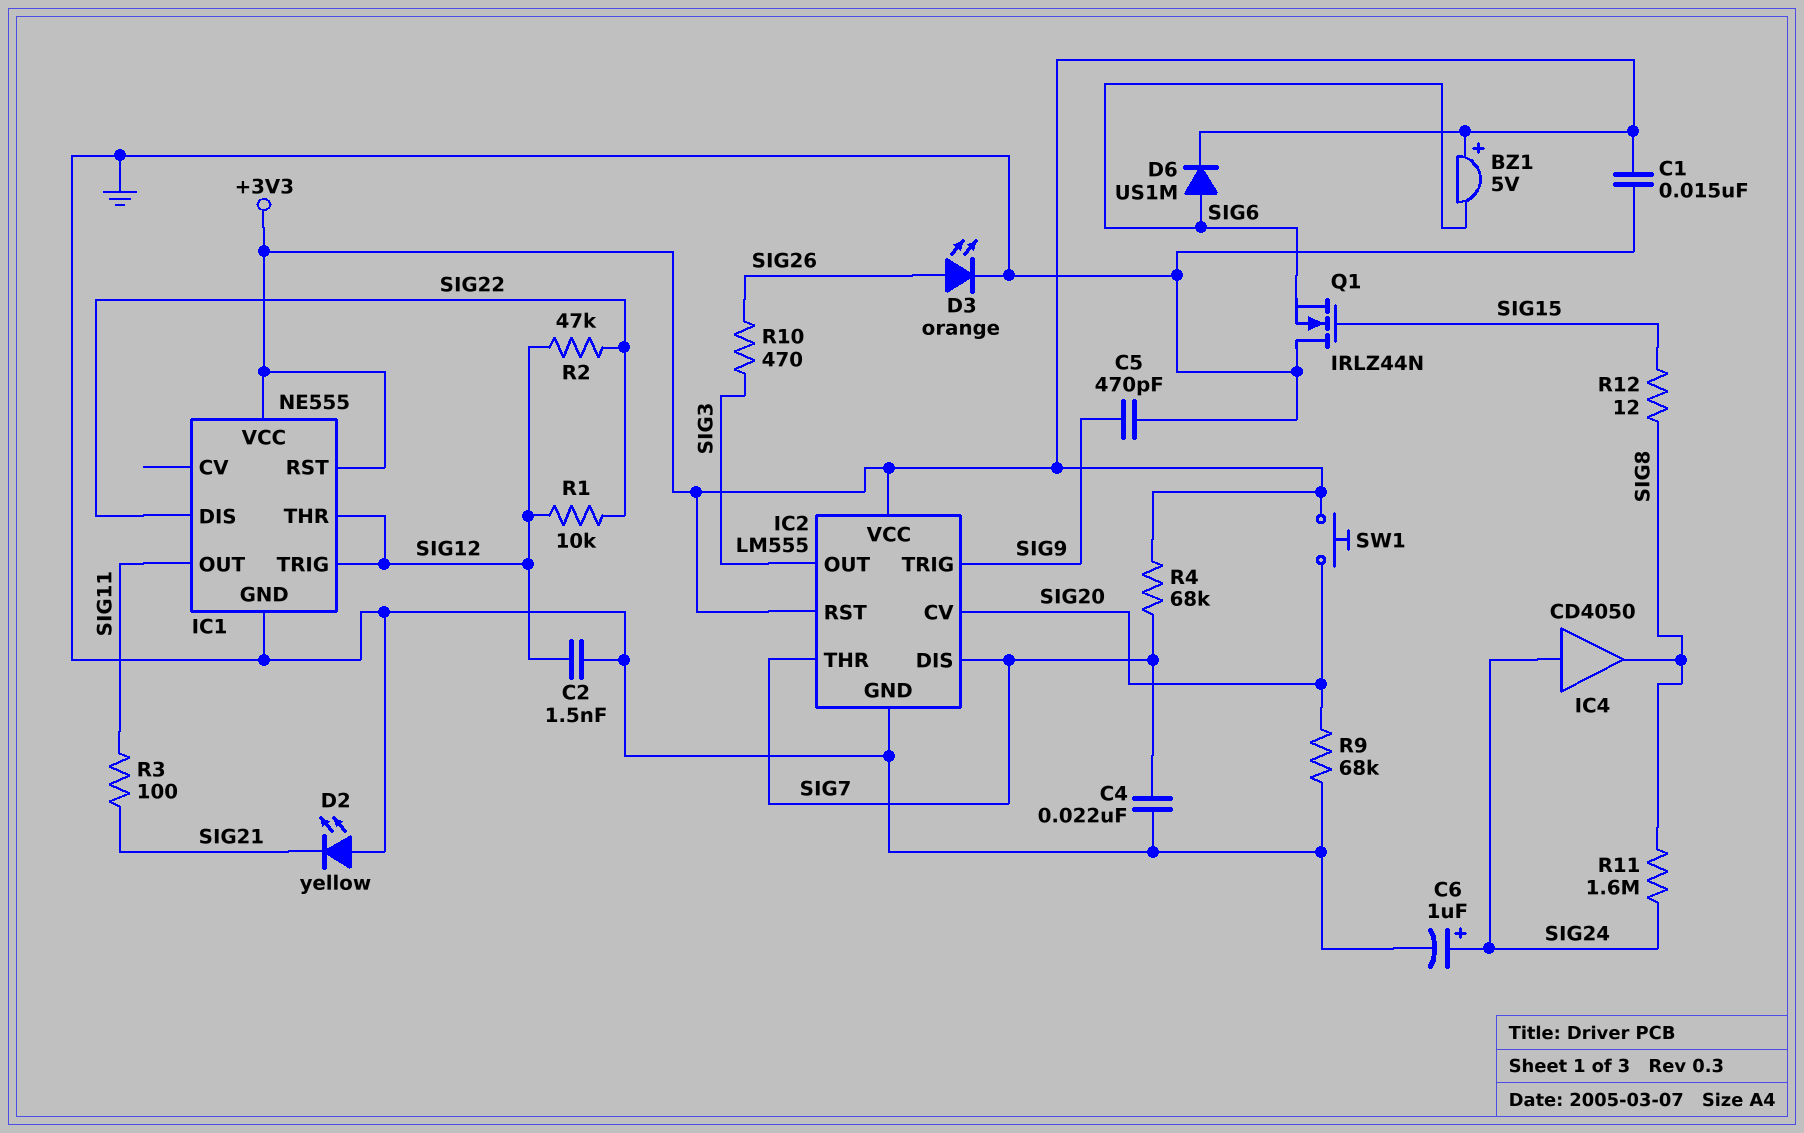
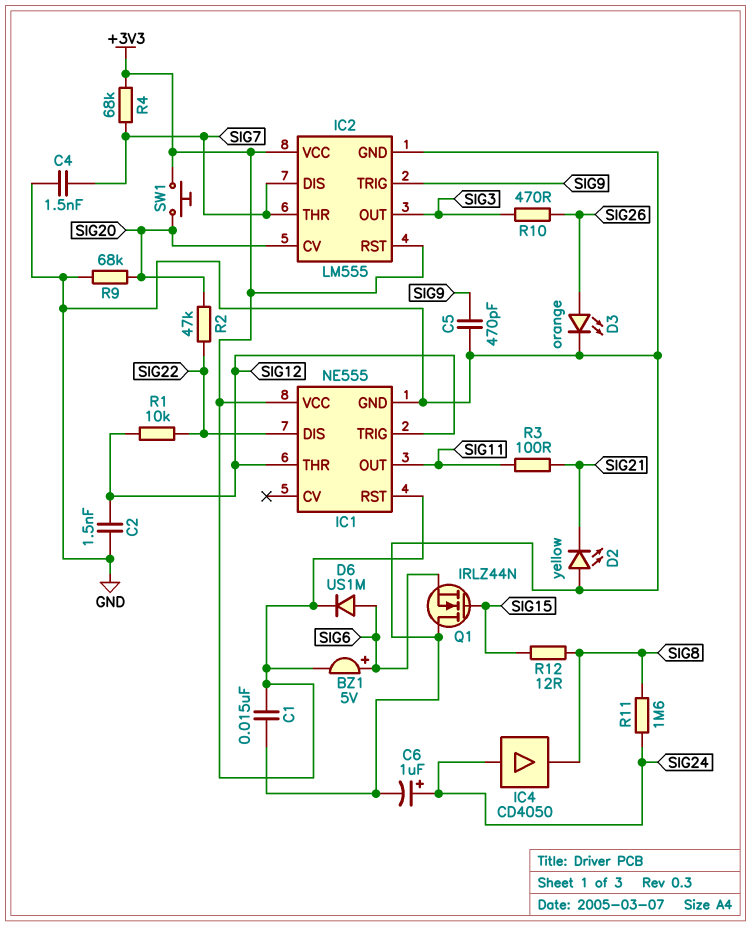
BZ1: buzzer 5V (plus +3V3, minus SIG6) -> buzzer 5V (plus SIG6, minus +3V3)
C4: 22nF (GND, SIG7) -> 1.5nF (GND, SIG7)
R2: 47k (SIG12, SIG22) -> 47k (SIG20, SIG22)

